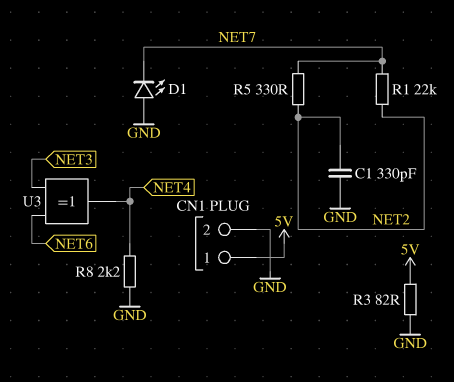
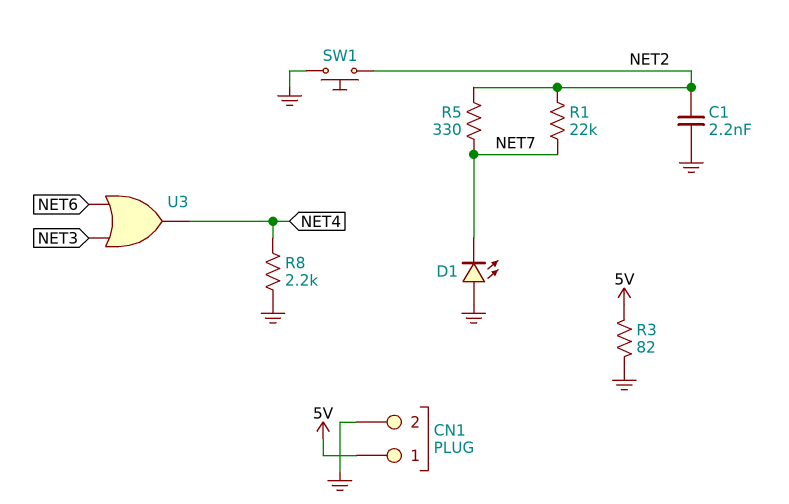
C1: 330pF (GND, NET2) -> 2.2nF (GND, NET2)
SW1: none -> button (GND, NET2)
U3: XOR (in NET3, in NET6, out NET4) -> OR (in NET3, in NET6, out NET4)

